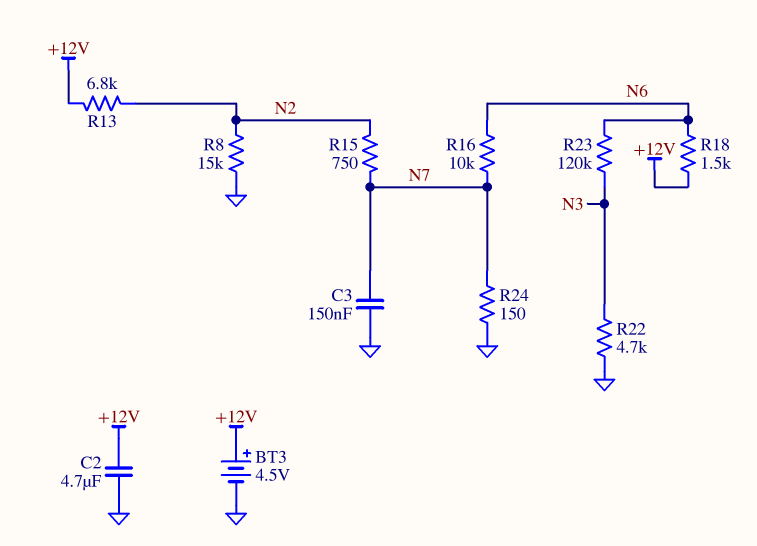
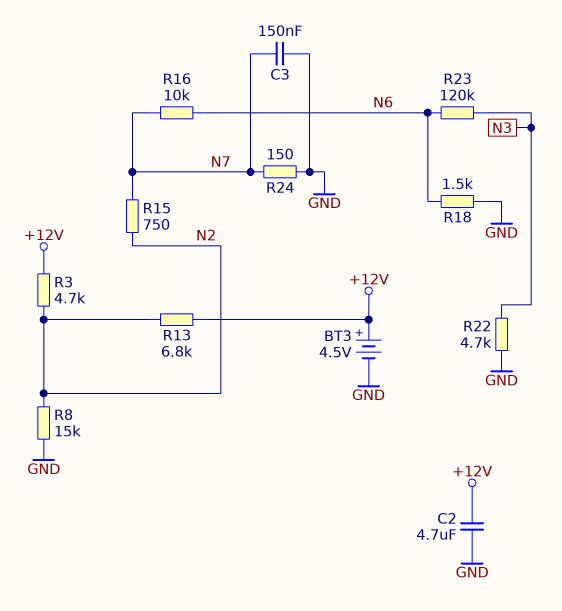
R3: none -> 4.7k (+12V, N2)
R18: 1.5k (+12V, N6) -> 1.5k (GND, N6)

